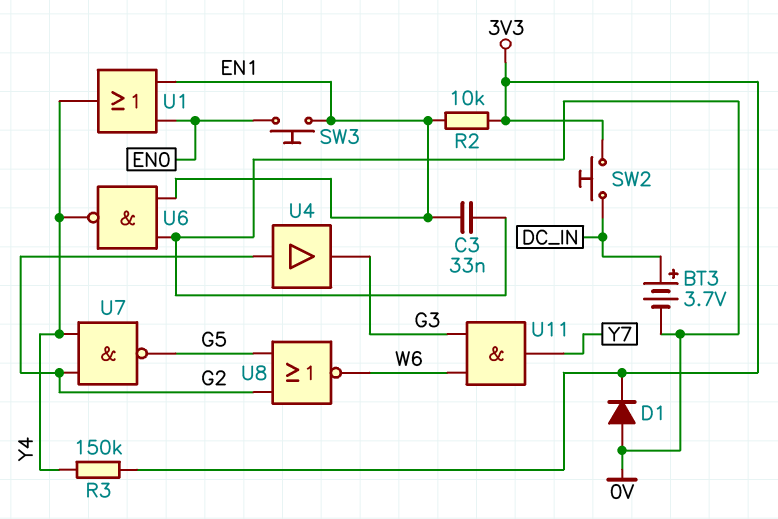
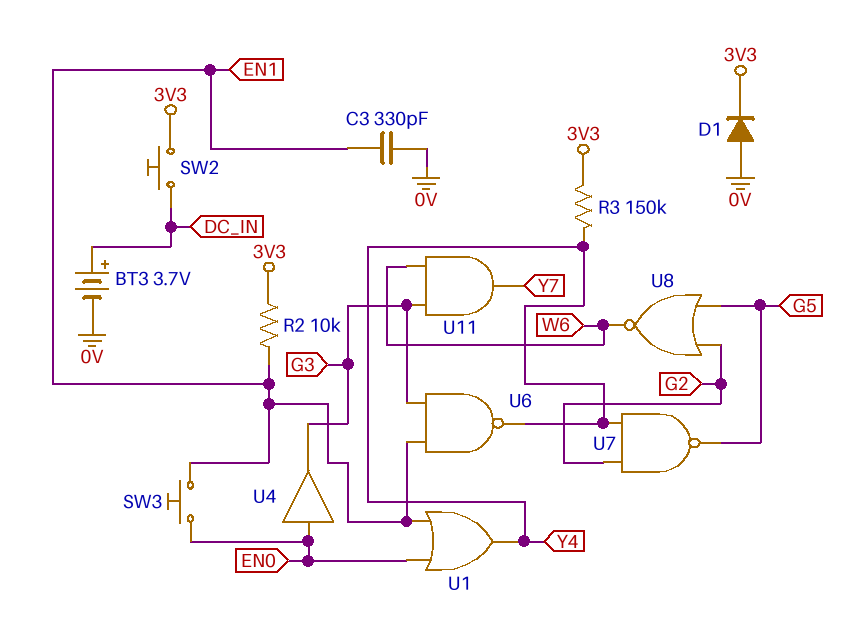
C3: 33nF (0V, EN1) -> 330pF (0V, EN1)
U4: buffer (in G2, out G3) -> buffer (in EN0, out G3)
U6: NAND (in 0V, in EN1, out Y4) -> NAND (in EN1, in G3, out Y4)

